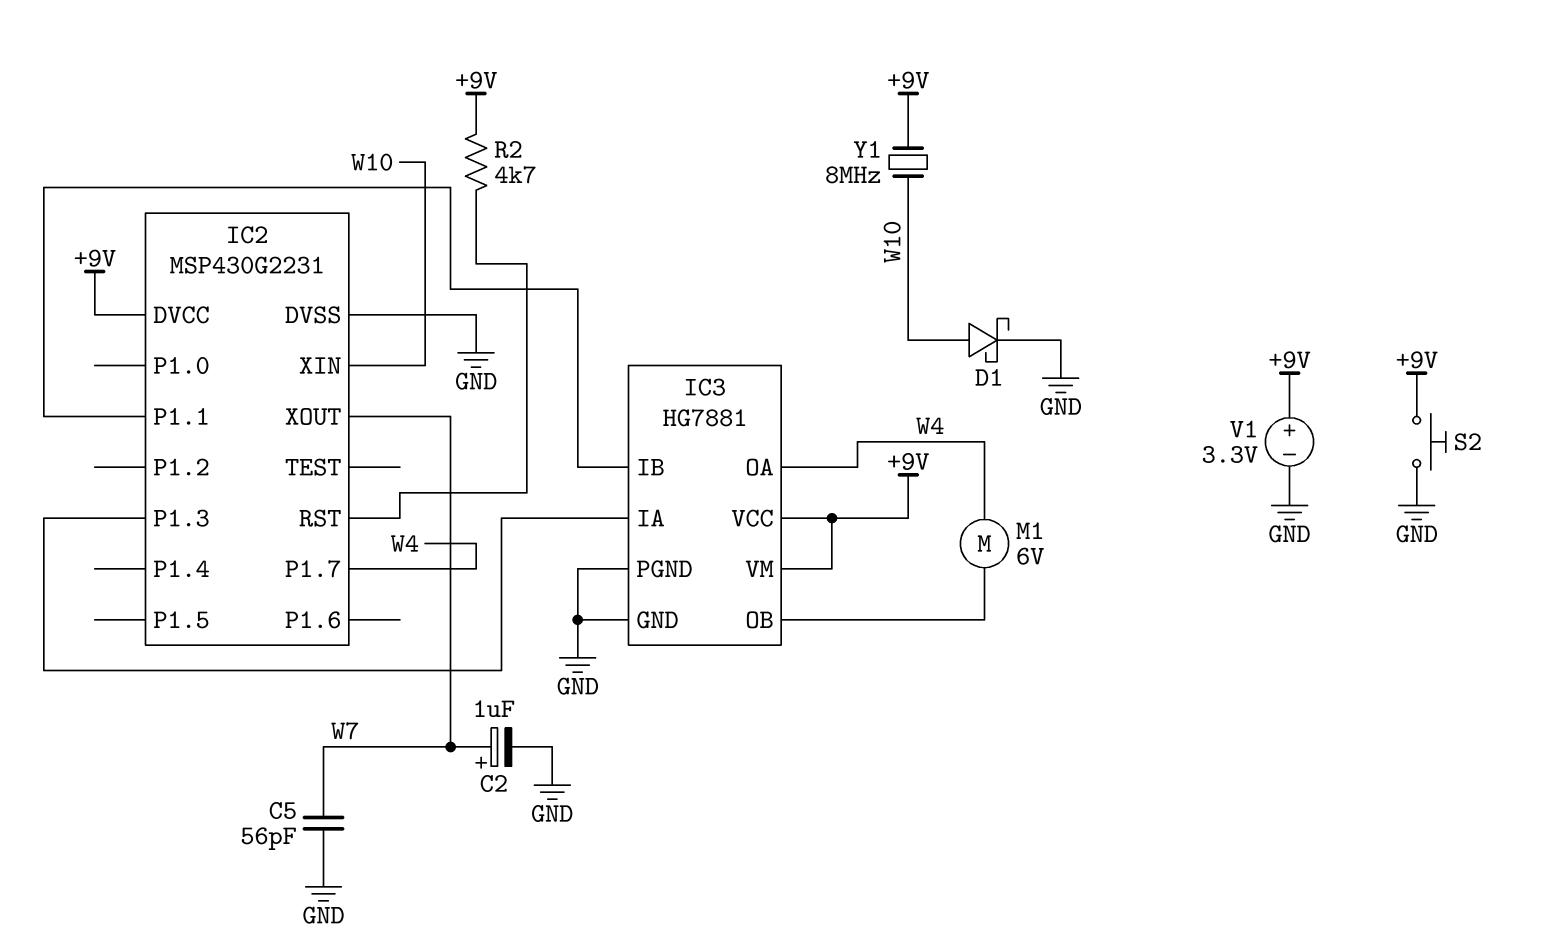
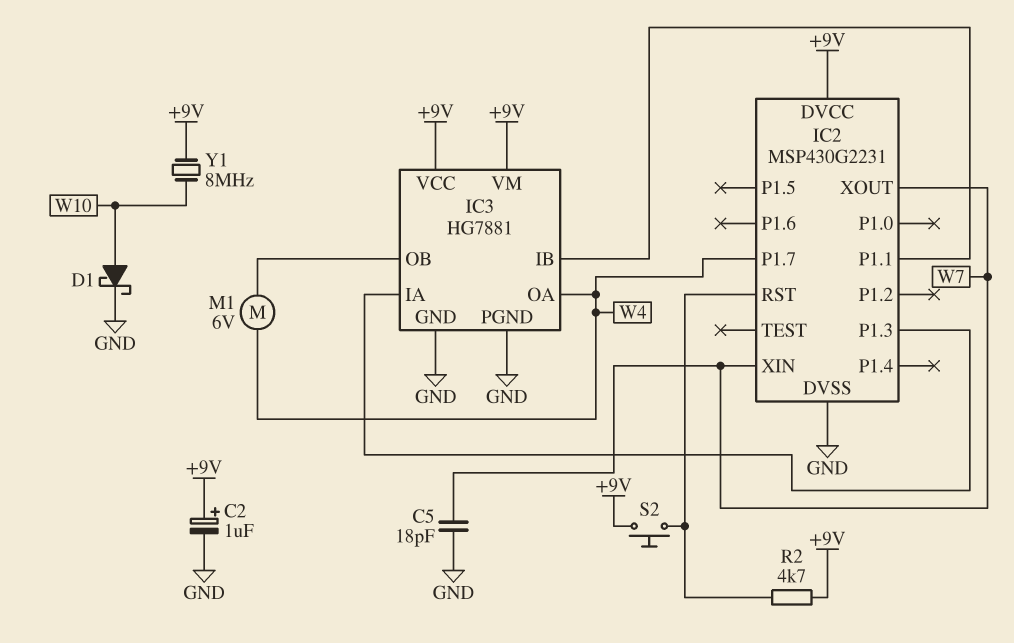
C2: 1uF (plus W7, minus GND) -> 1uF (plus +9V, minus GND)
C5: 56pF (GND, W7) -> 18pF (GND, W7)
IC2 pin XIN: W10 -> W7
S2: button (+9V, GND) -> button (+9V, IC2/RST)
V1: 3.3V (plus +9V, minus GND) -> none

